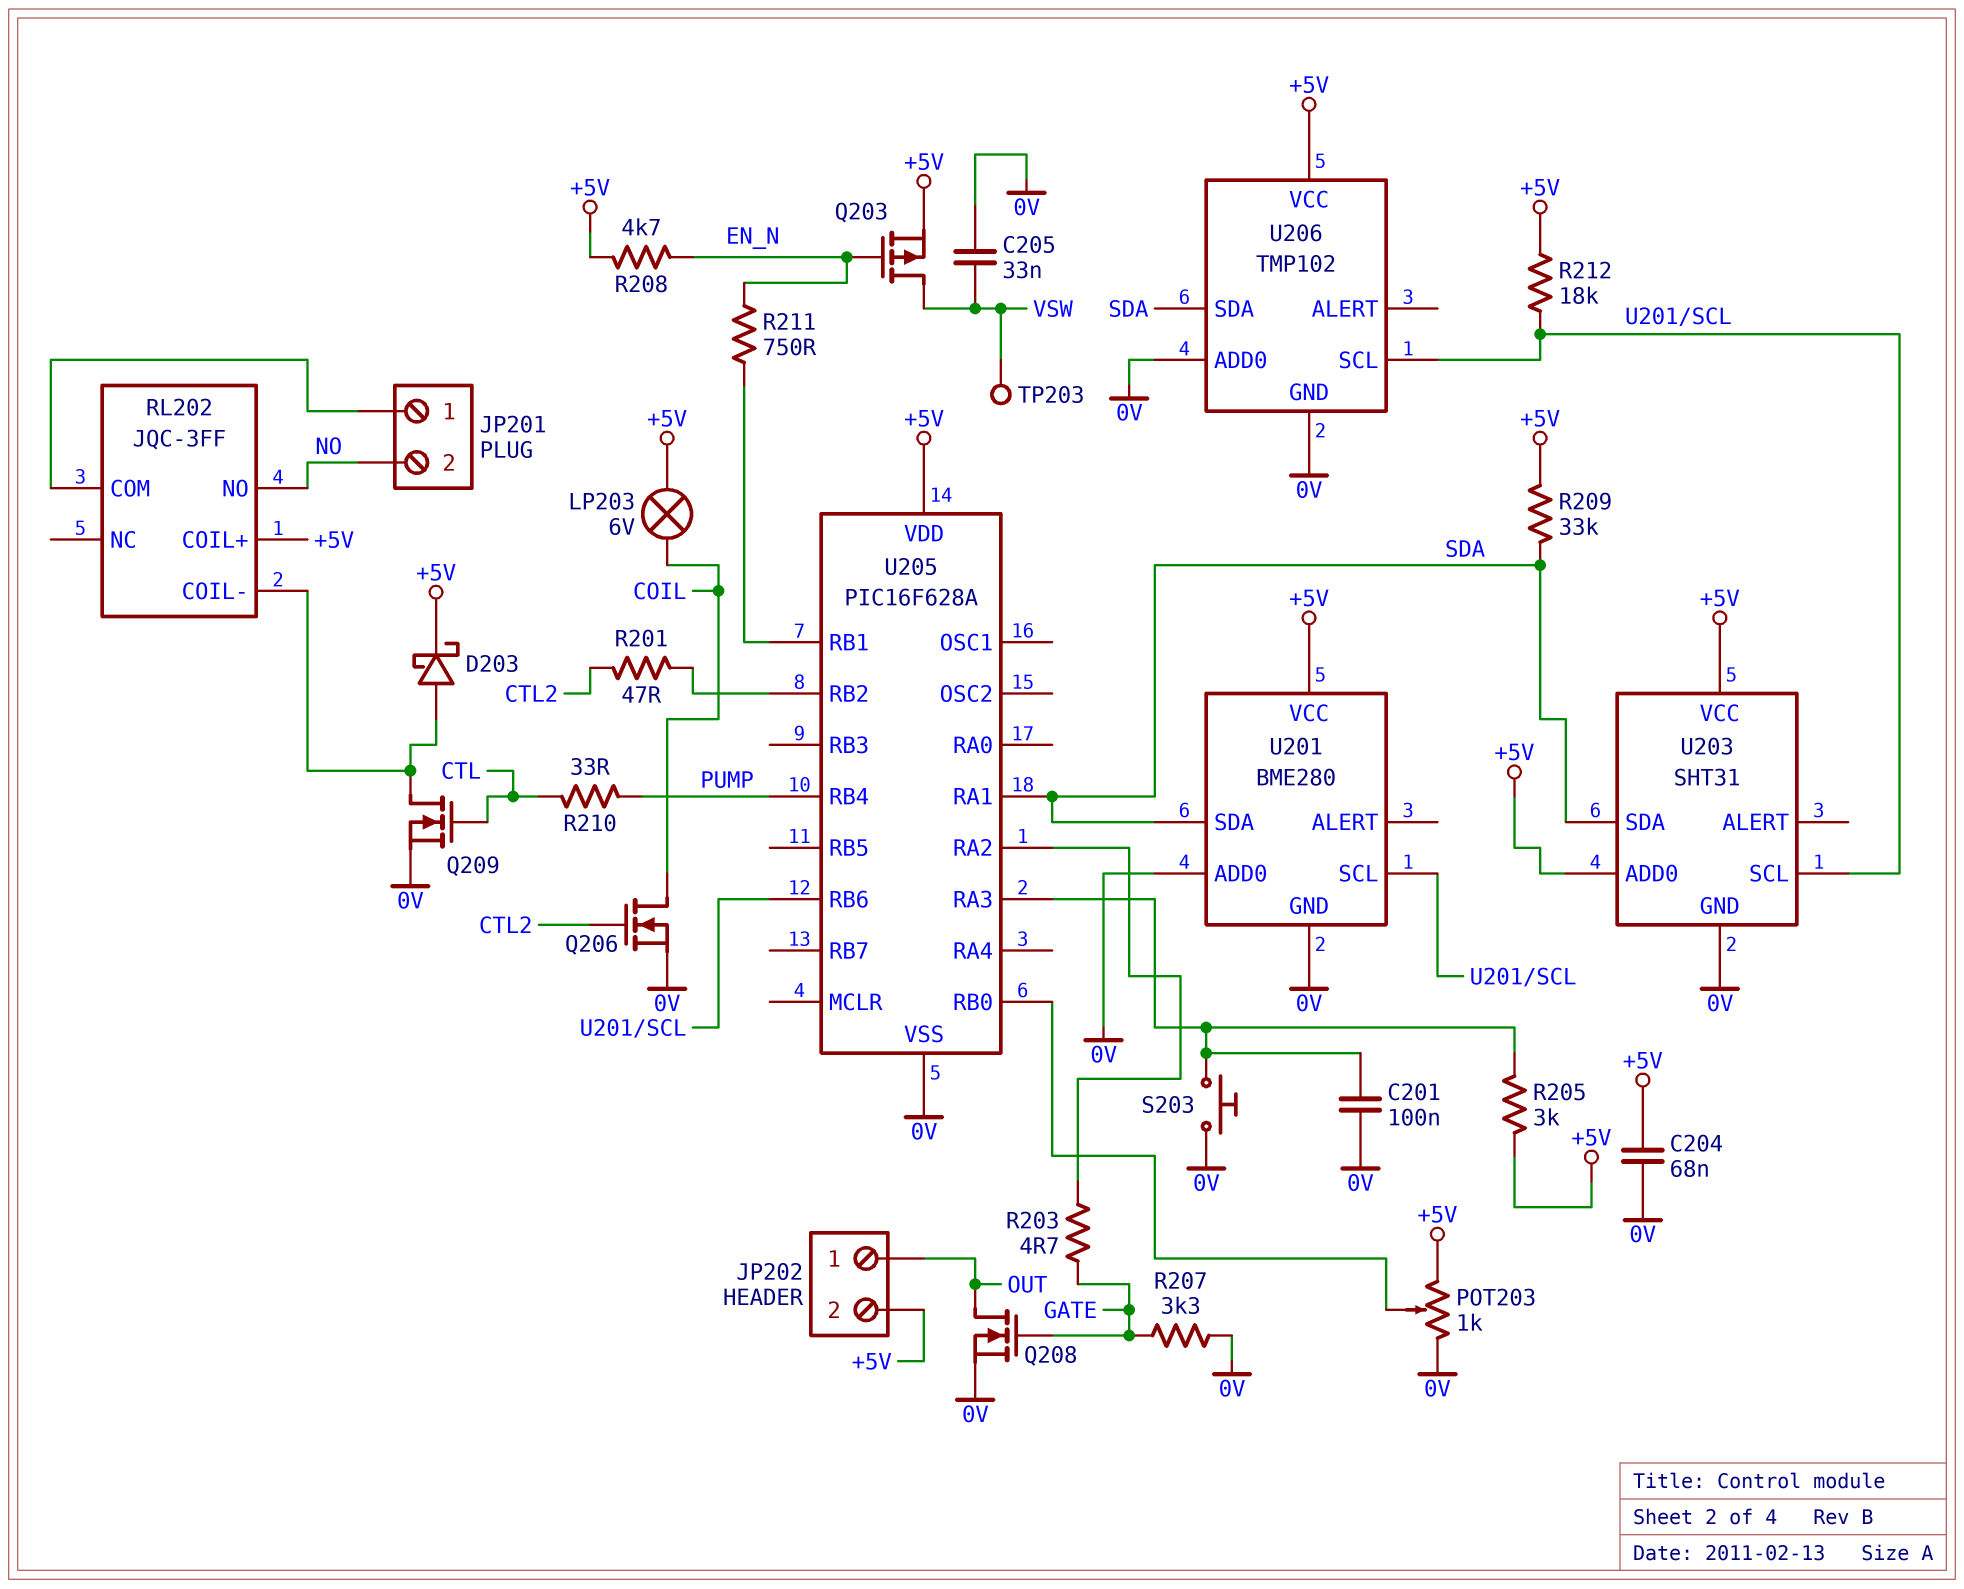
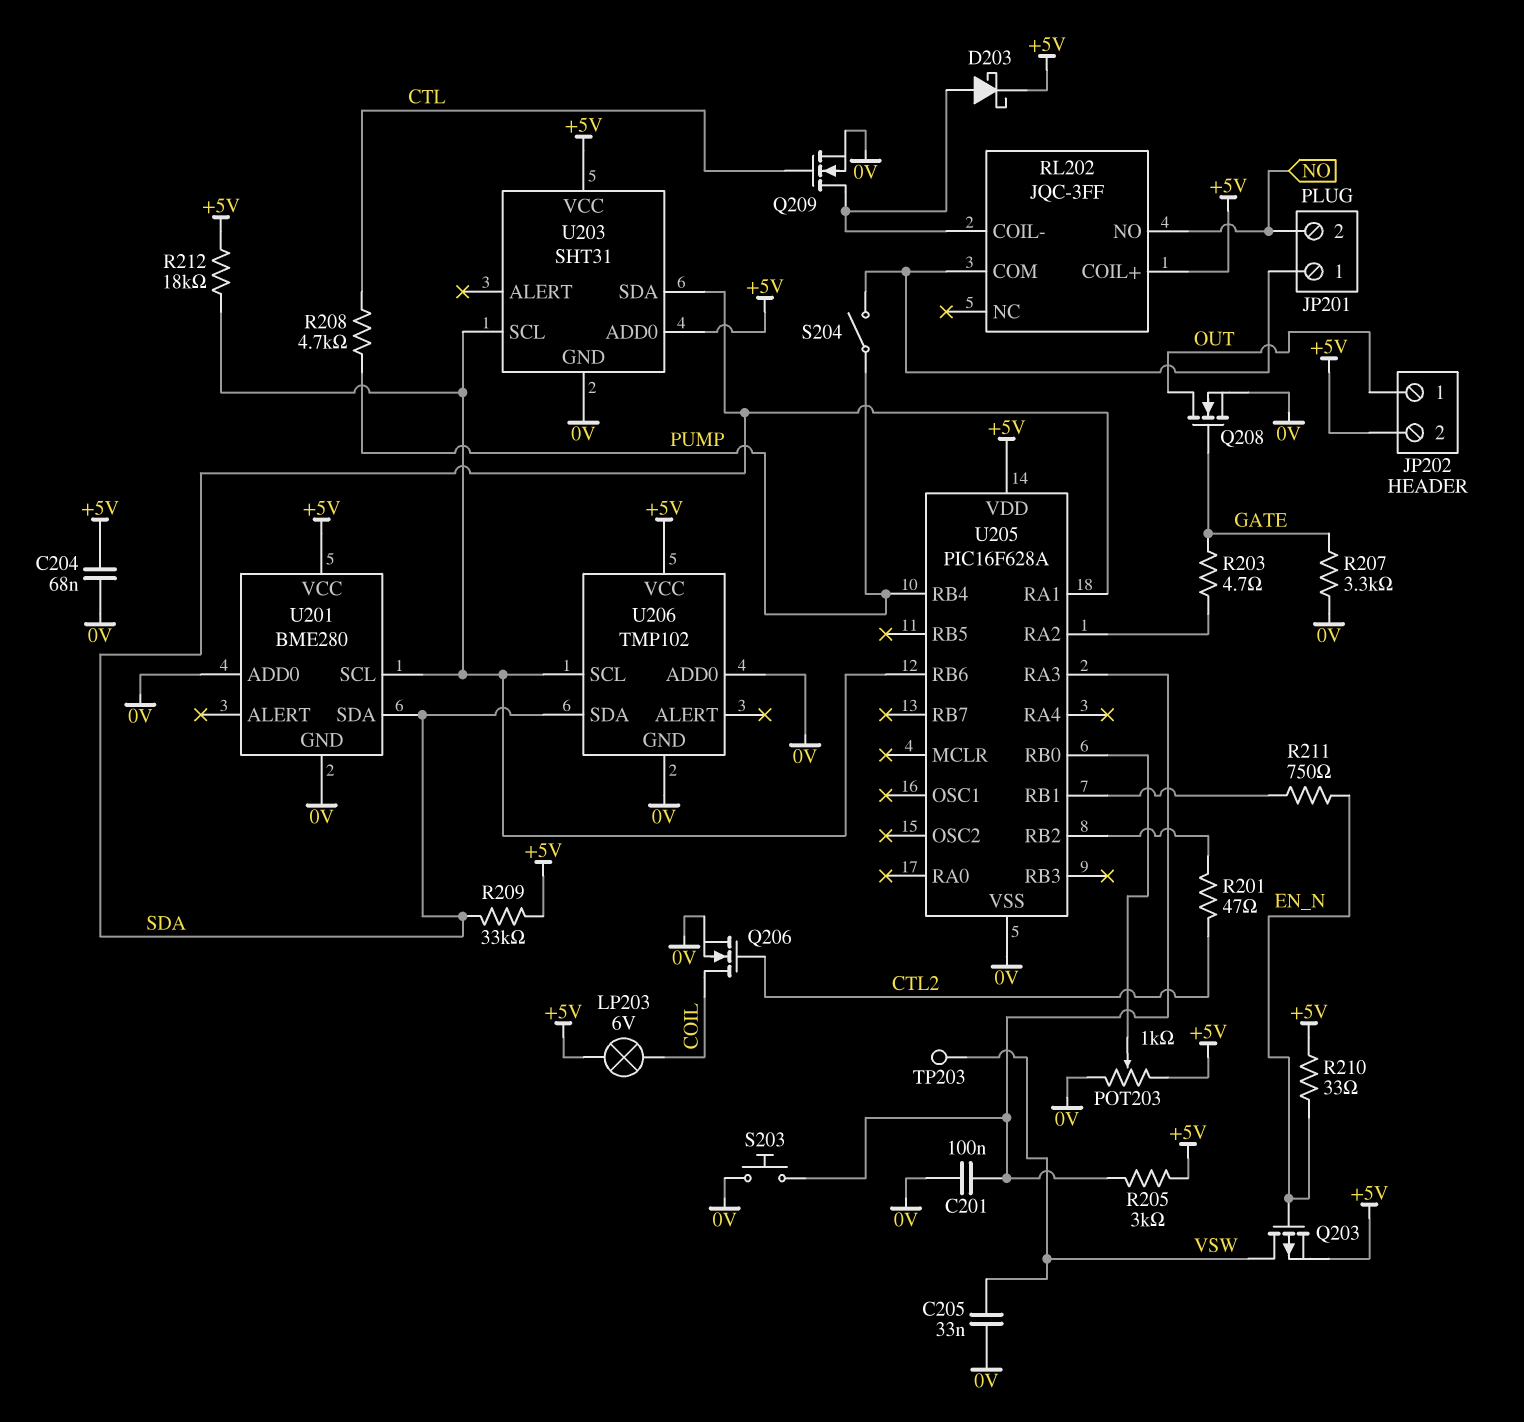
R208: 4.7k (+5V, EN_N) -> 4.7k (CTL, PUMP)
R210: 33 (CTL, PUMP) -> 33 (+5V, EN_N)
S204: none -> switch (JP201/1, PUMP)

